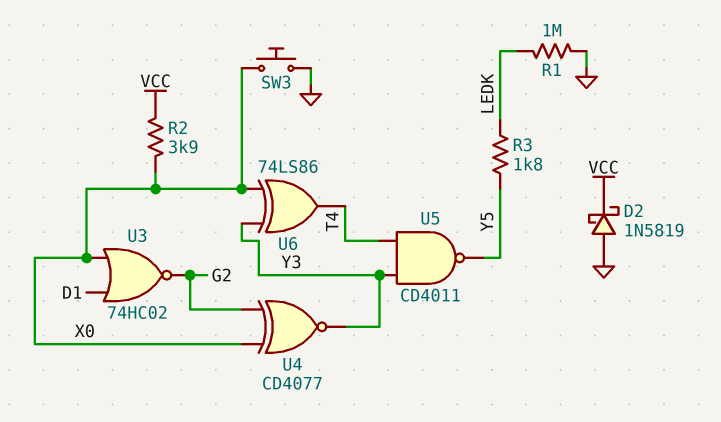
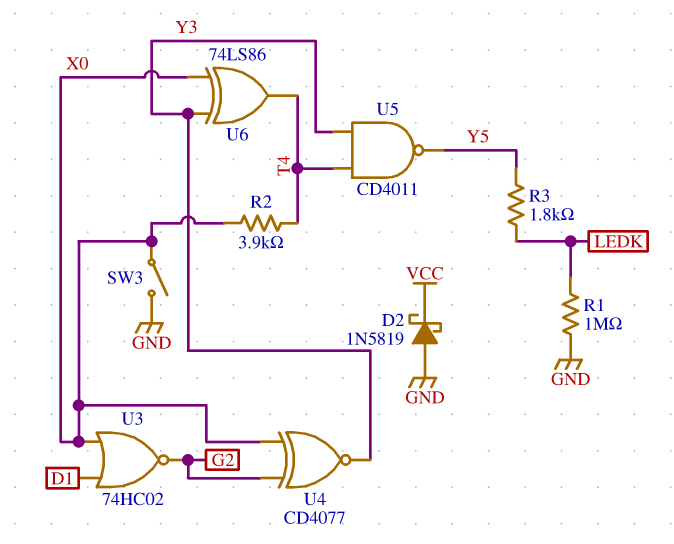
R2: 3.9k (VCC, X0) -> 3.9k (T4, X0)
SW3: button (GND, X0) -> switch (GND, X0)

